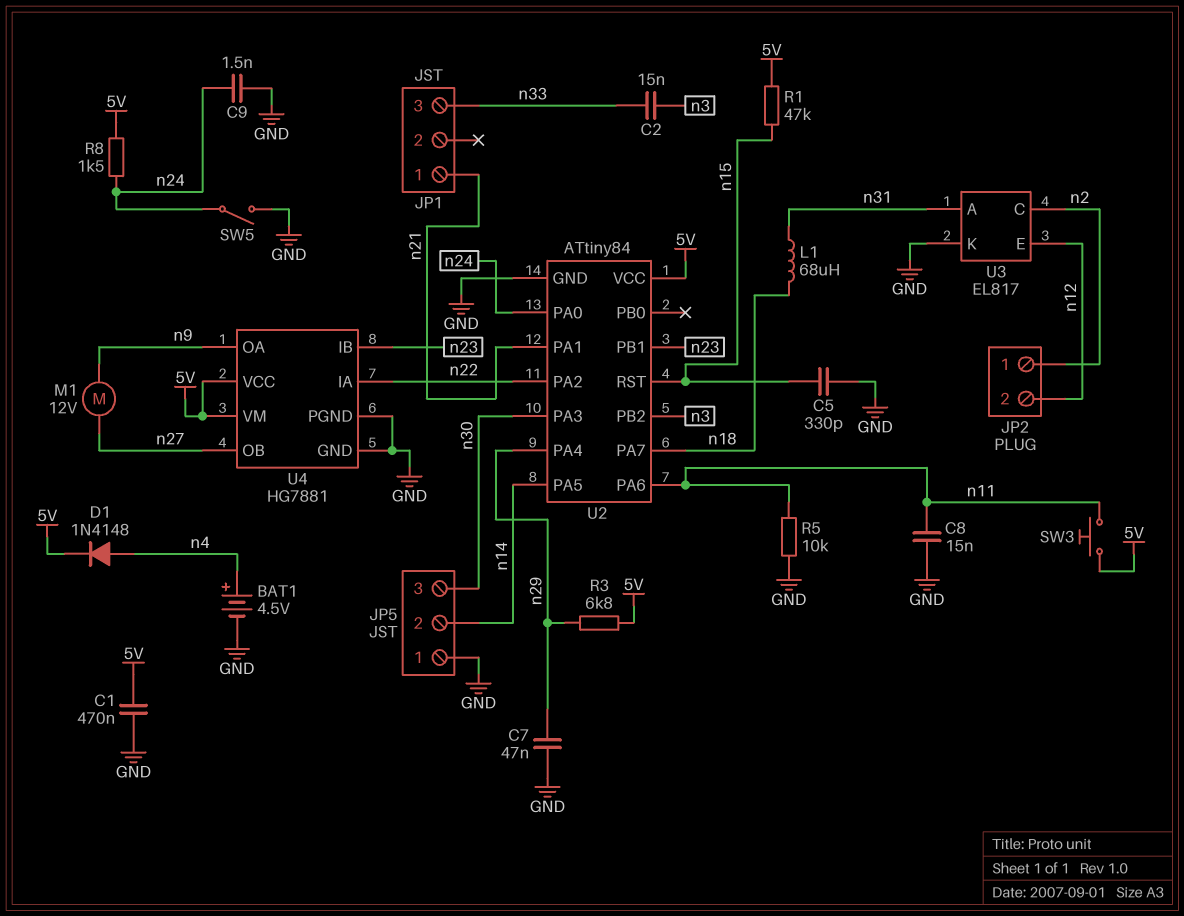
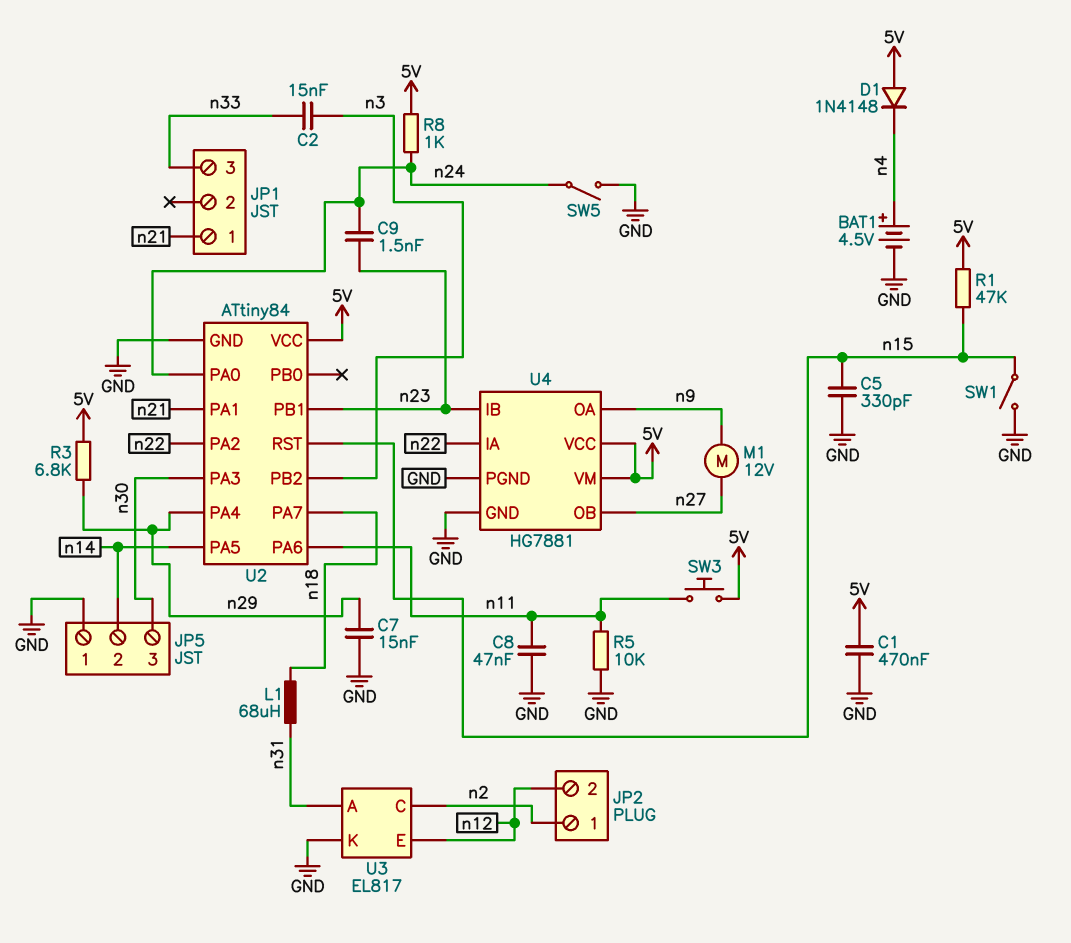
C7: 47nF (GND, n29) -> 15nF (GND, n29)
C8: 15nF (GND, n11) -> 47nF (GND, n11)
C9: 1.5nF (GND, n24) -> 1.5nF (n23, n24)
D1: diode 1N4148 (A n4, K 5V) -> diode 1N4148 (A 5V, K n4)
R8: 1.5k (5V, n24) -> 1k (5V, n24)
SW1: none -> switch (GND, n15)

